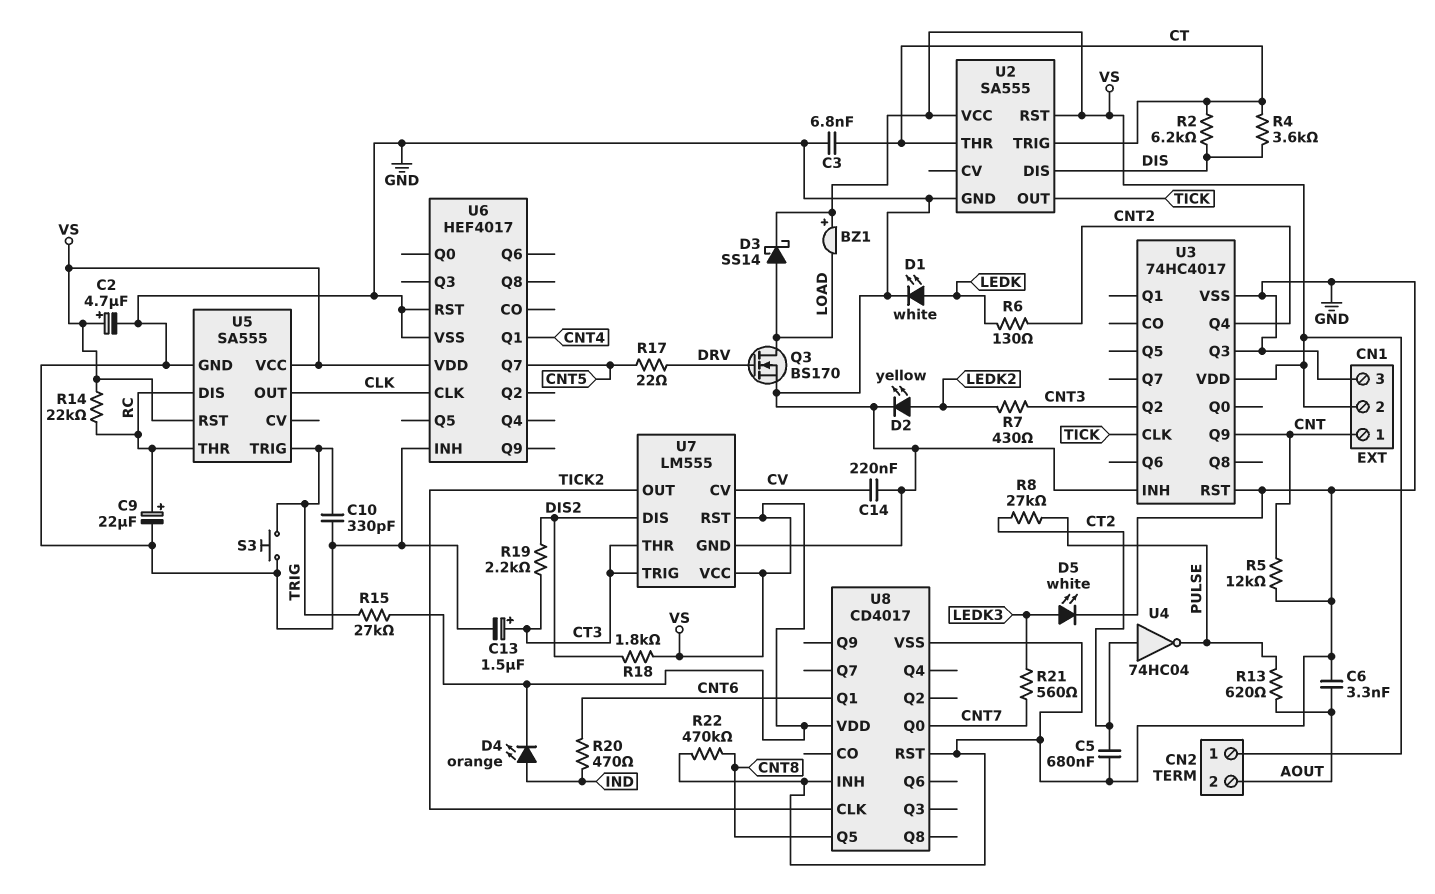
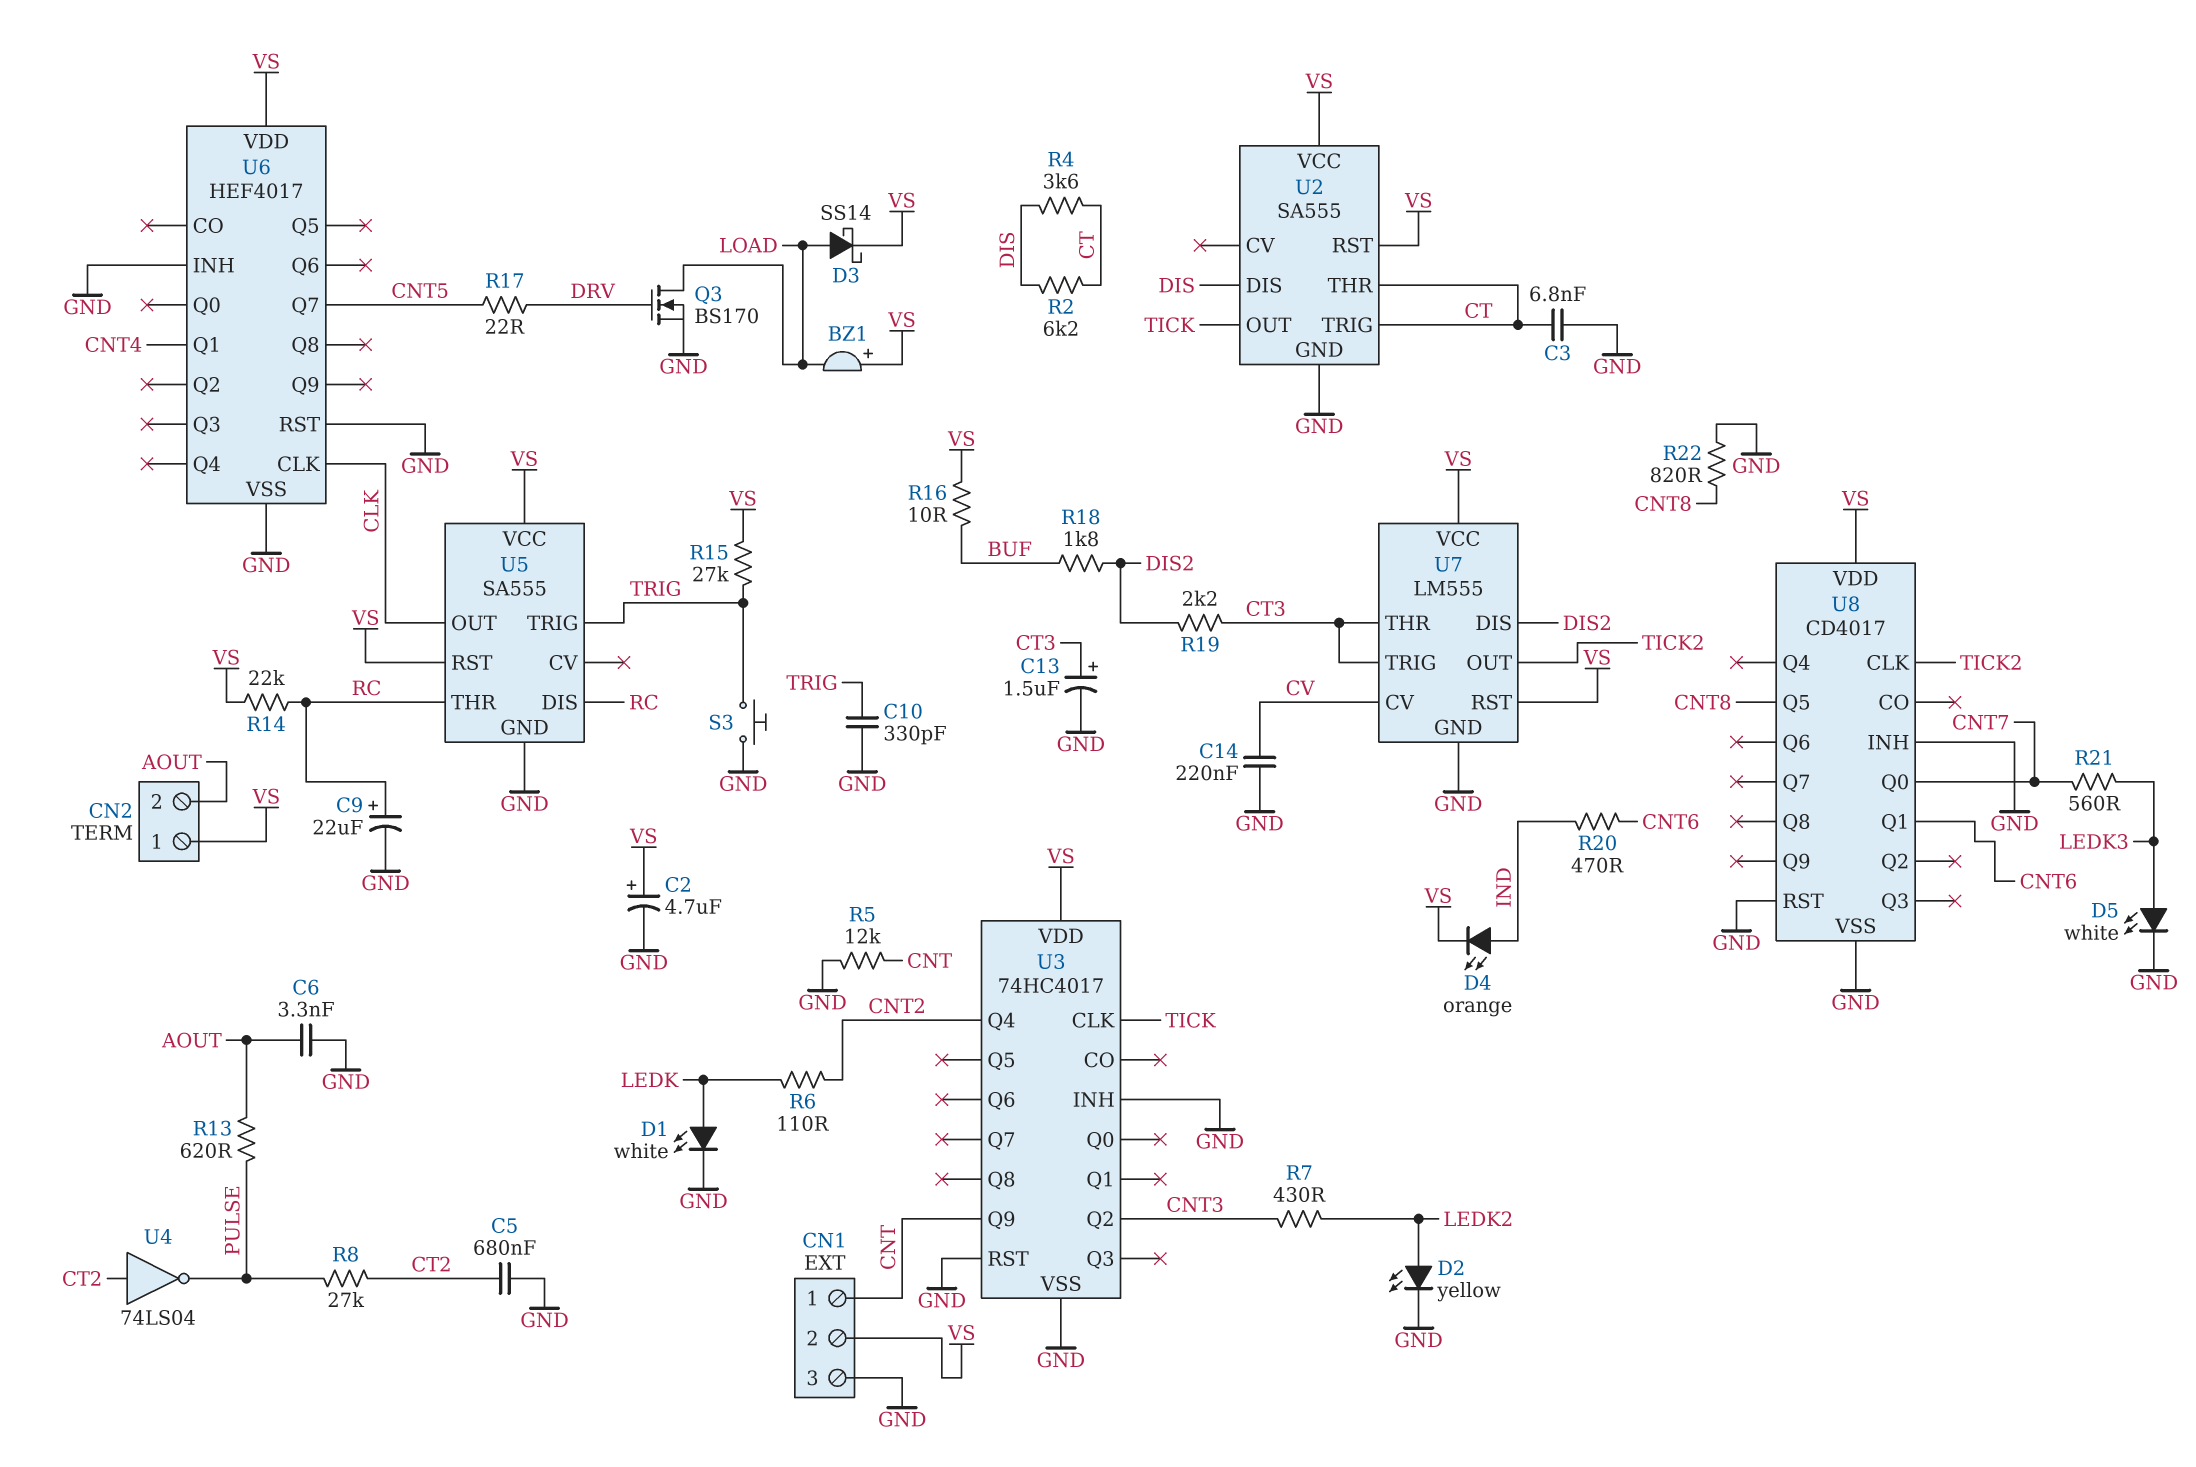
R6: 130 (CNT2, LEDK) -> 110 (CNT2, LEDK)
R16: none -> 10 (BUF, VS)
R18: 1.8k (DIS2, VS) -> 1.8k (BUF, DIS2)
R22: 470k (CNT8, GND) -> 820 (CNT8, GND)
U3 pin Q3: GND -> none
U4: NOT 74HC04 (in CT2, out PULSE) -> NOT 74LS04 (in CT2, out PULSE)

